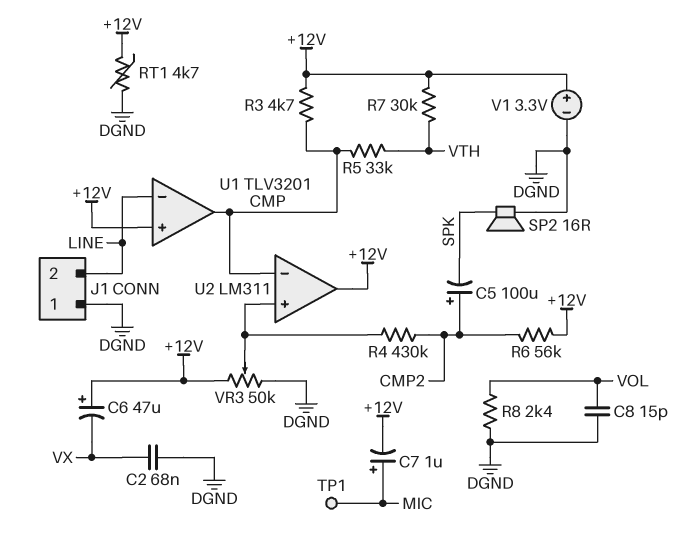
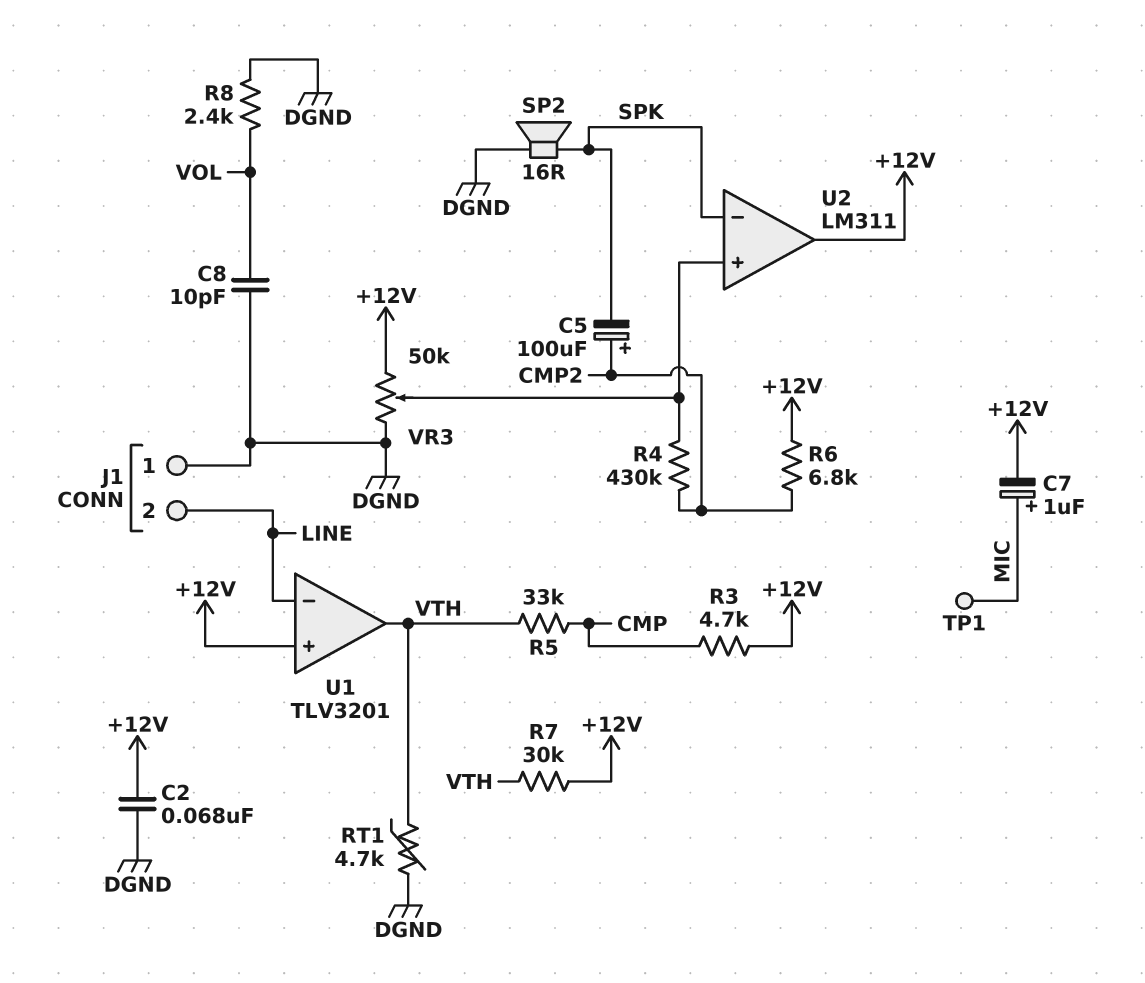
C2: 68nF (DGND, VX) -> 68nF (+12V, DGND)
C6: 47uF (plus +12V, minus VX) -> none
C8: 15pF (DGND, VOL) -> 10pF (DGND, VOL)
R6: 56k (+12V, CMP2) -> 6.8k (+12V, CMP2)
RT1: 4.7k (+12V, DGND) -> 4.7k (DGND, VTH)
U1 pin out: CMP -> VTH
U2 pin in-: CMP -> SPK
V1: 3.3V (plus +12V, minus DGND) -> none

